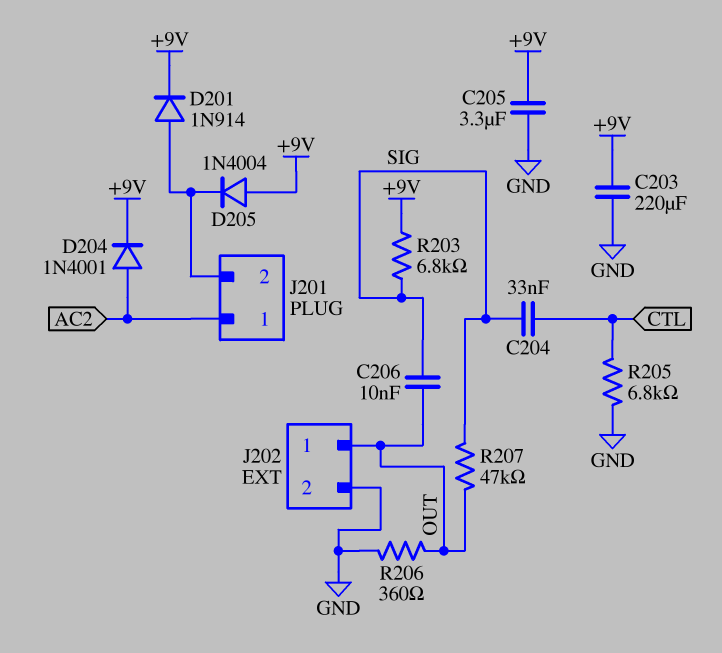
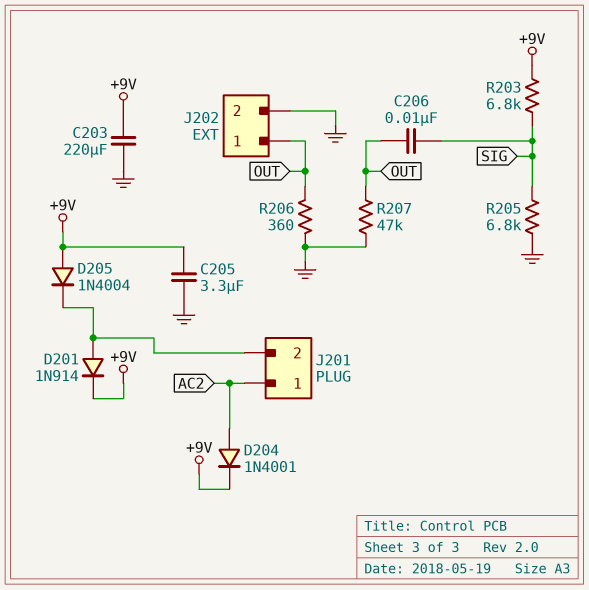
C204: 33nF (CTL, SIG) -> none
R205: 6.8k (CTL, GND) -> 6.8k (GND, SIG)
R207: 47k (OUT, SIG) -> 47k (GND, OUT)

